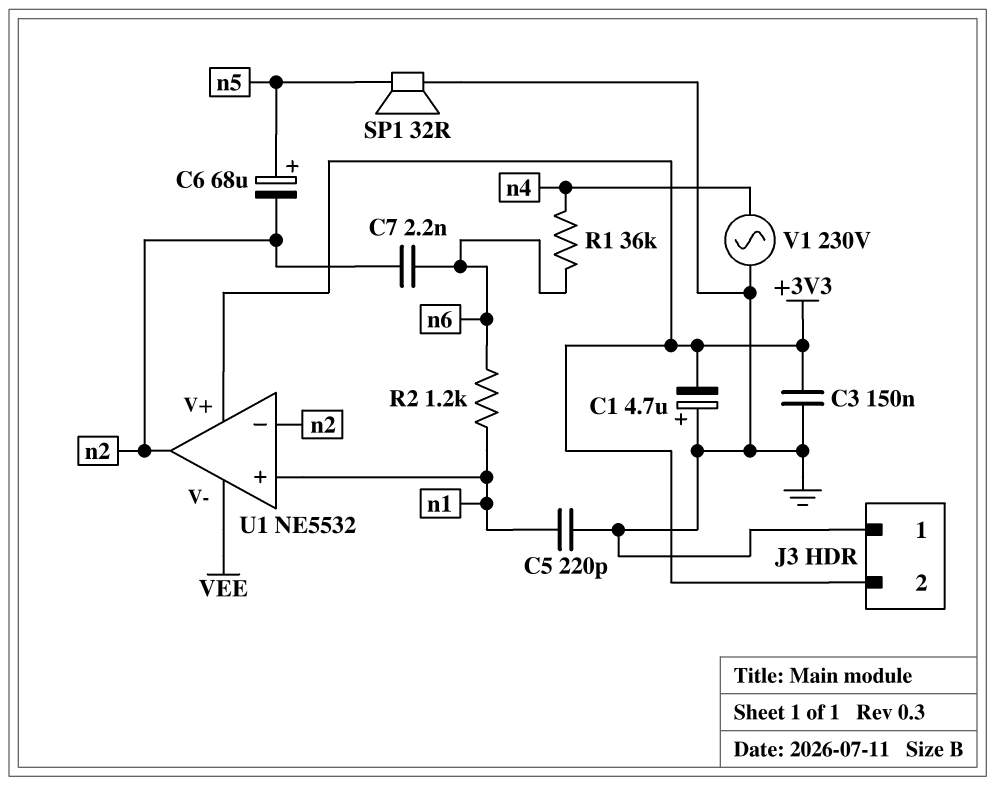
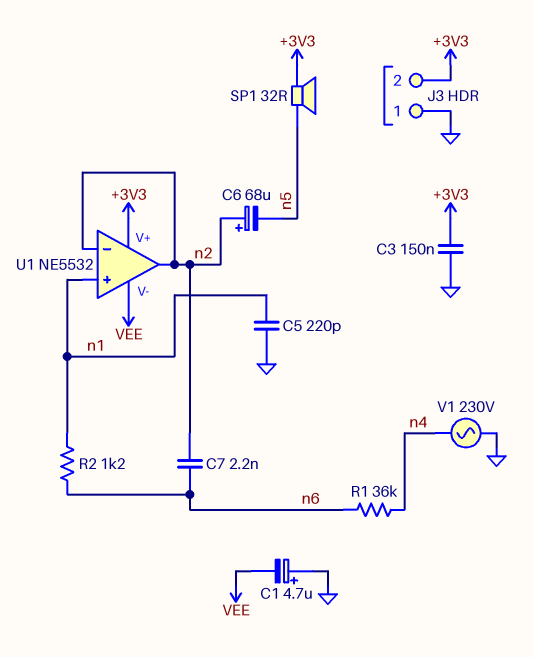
C1: 4.7uF (plus GND, minus +3V3) -> 4.7uF (plus GND, minus VEE)
C6: 68uF (plus n5, minus n2) -> 68uF (plus n2, minus n5)
SP1: speaker 32R (GND, n5) -> speaker 32R (+3V3, n5)

